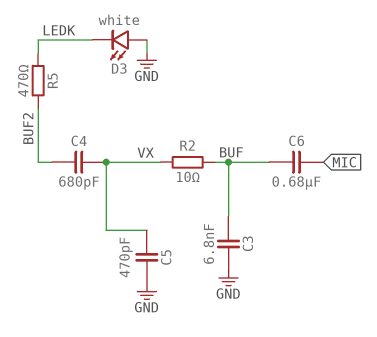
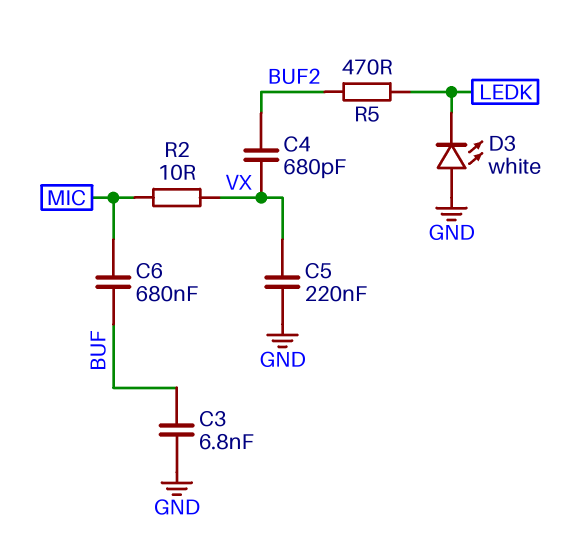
C5: 470pF (GND, VX) -> 220nF (GND, VX)
R2: 10 (BUF, VX) -> 10 (MIC, VX)

